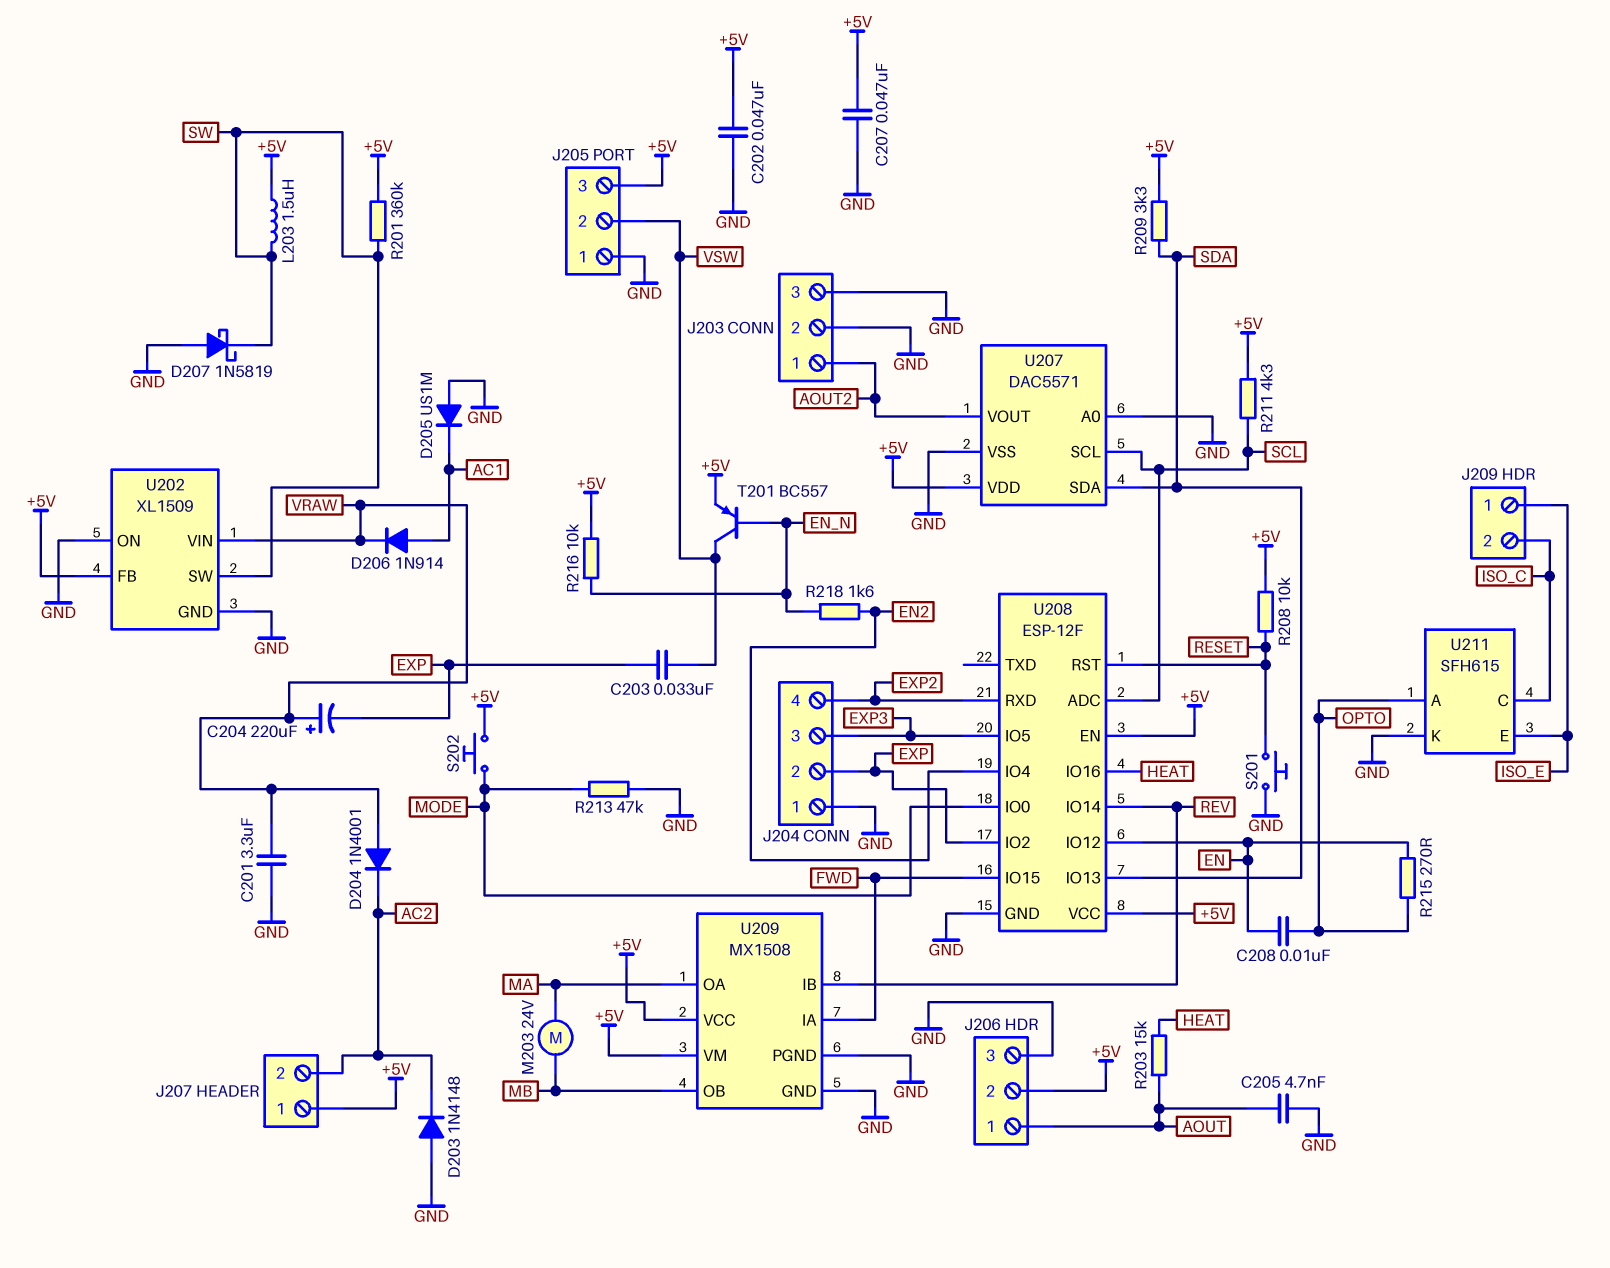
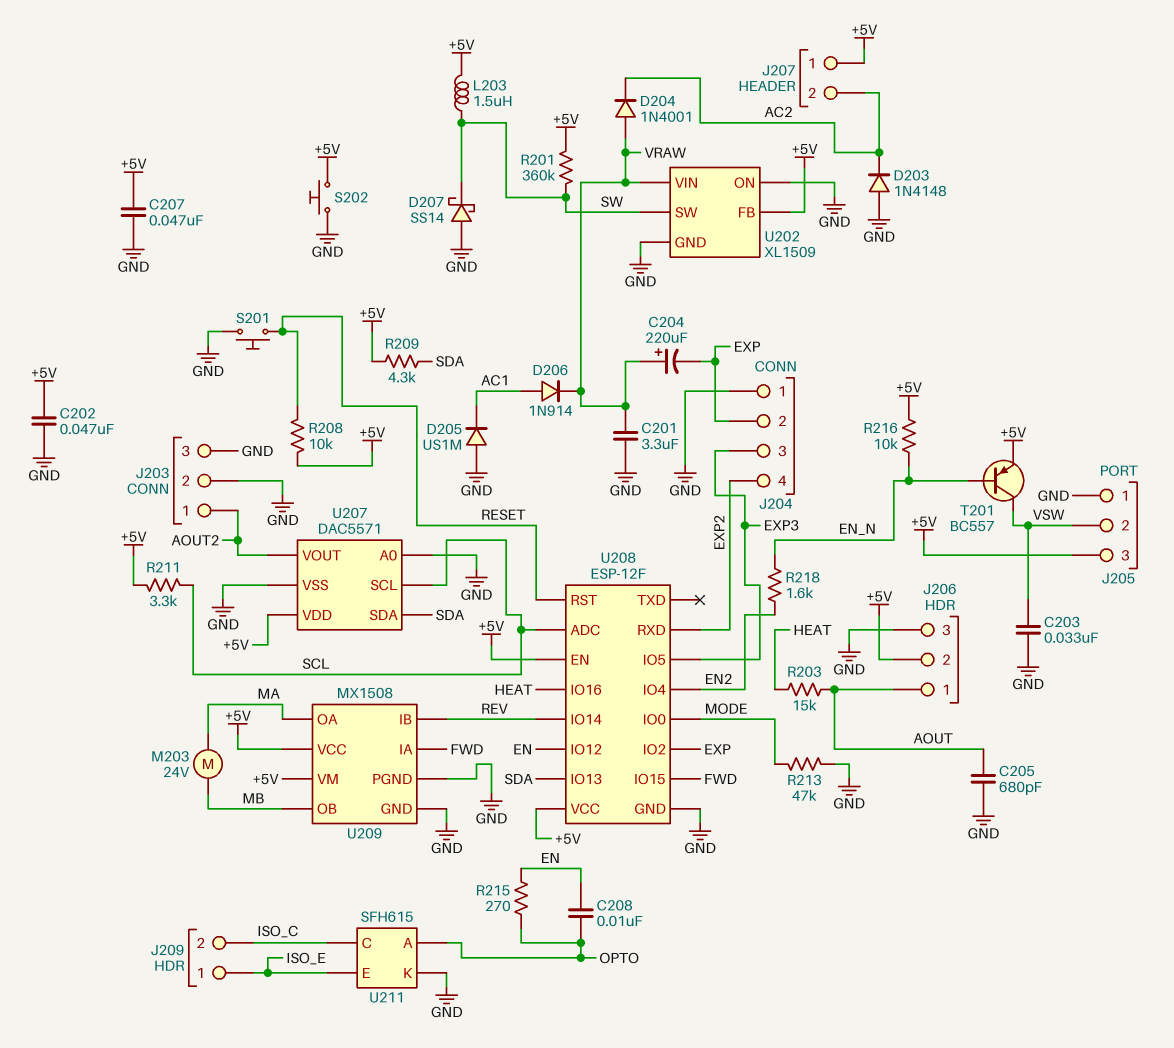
C203: 33nF (EXP, VSW) -> 33nF (GND, VSW)
C205: 4.7nF (AOUT, GND) -> 680pF (AOUT, GND)
D207: schottky 1N5819 (A GND, K SW) -> schottky SS14 (A GND, K SW)
R209: 3.3k (+5V, SDA) -> 4.3k (+5V, SDA)
R211: 4.3k (+5V, SCL) -> 3.3k (+5V, SCL)
S202: button (+5V, MODE) -> button (+5V, GND)

